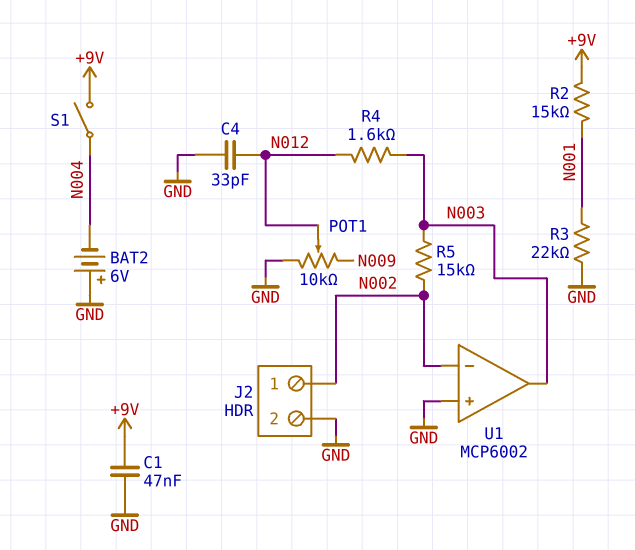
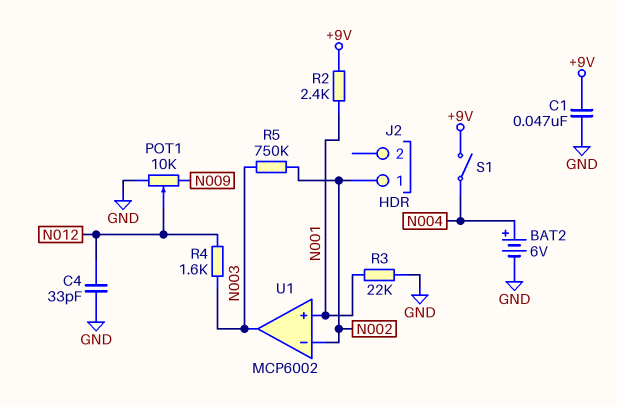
BAT2: 6V (plus GND, minus N004) -> 6V (plus N004, minus GND)
J2 pin 2: GND -> none
R2: 15k (+9V, N001) -> 2.4k (+9V, N001)
R5: 15k (N002, N003) -> 750k (N002, N003)
U1 pin in+: GND -> N001

